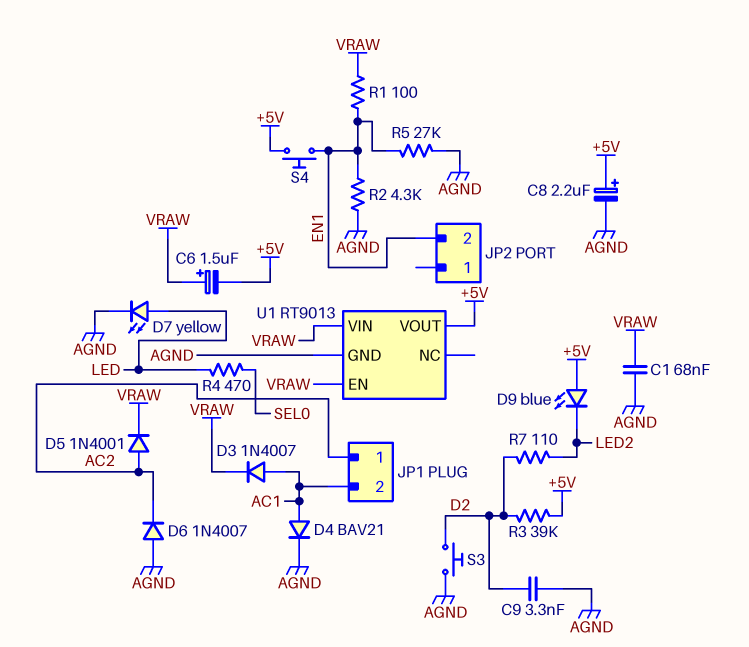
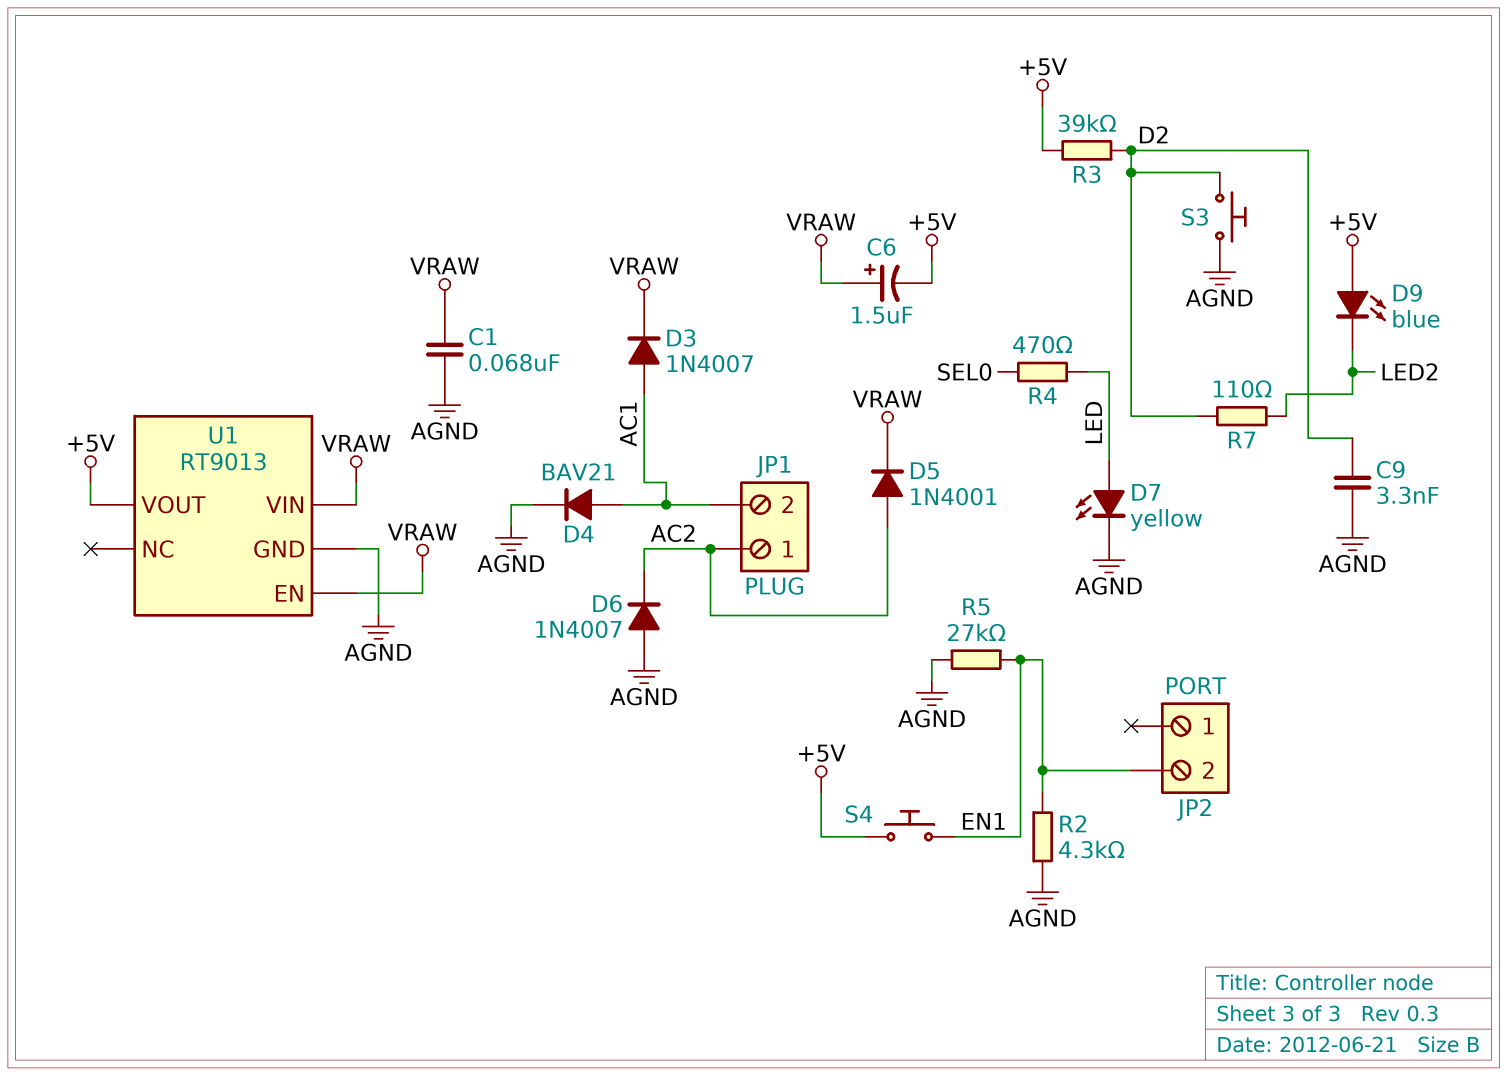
C8: 2.2uF (plus +5V, minus AGND) -> none
R1: 100 (EN1, VRAW) -> none

